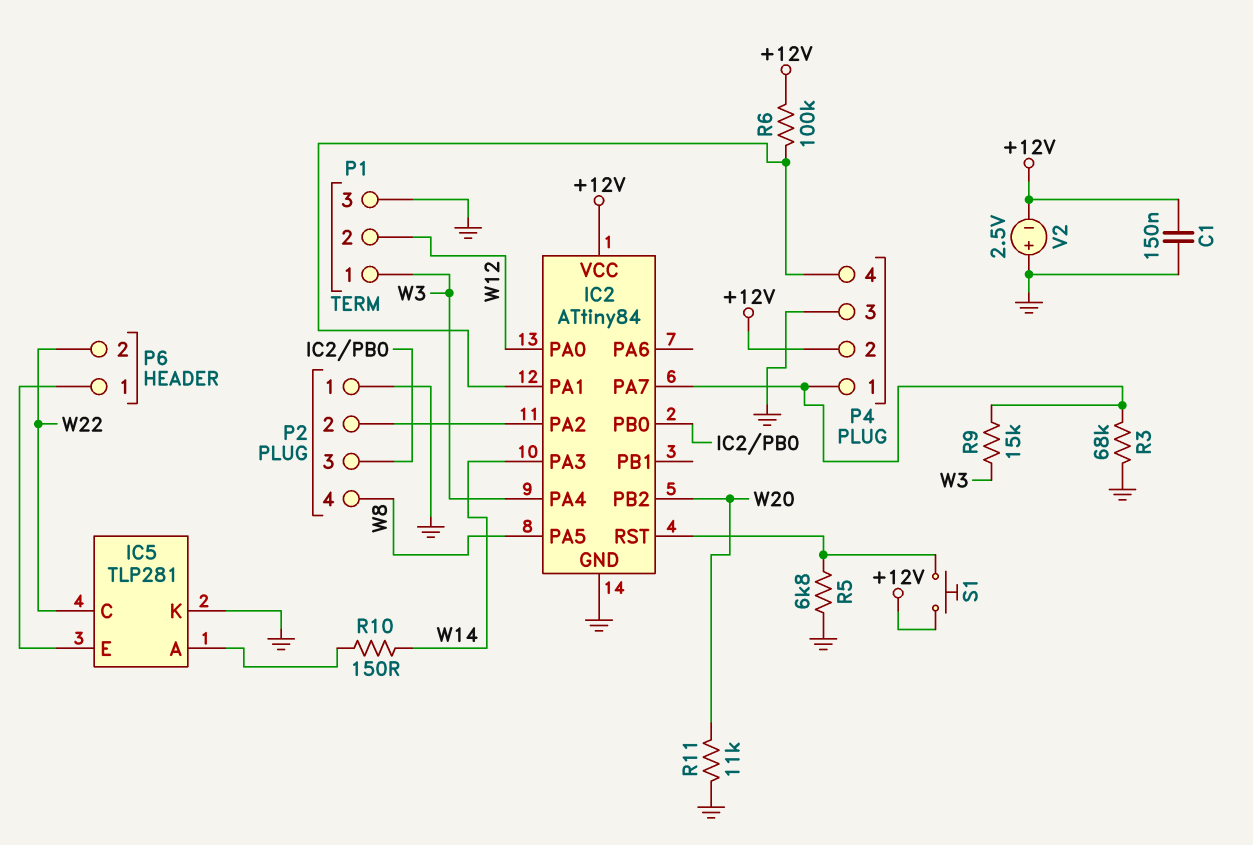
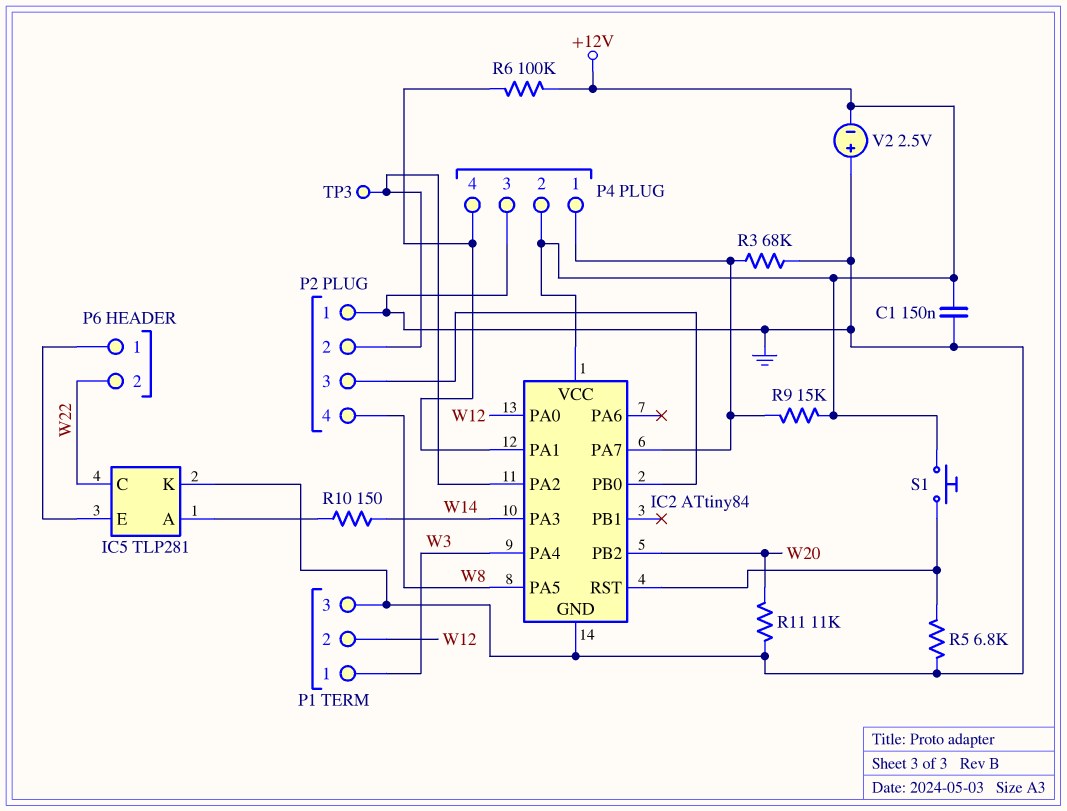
R9: 15k (IC2/PA7, W3) -> 15k (+12V, IC2/PA7)
TP3: none -> test point (IC2/PA2)

